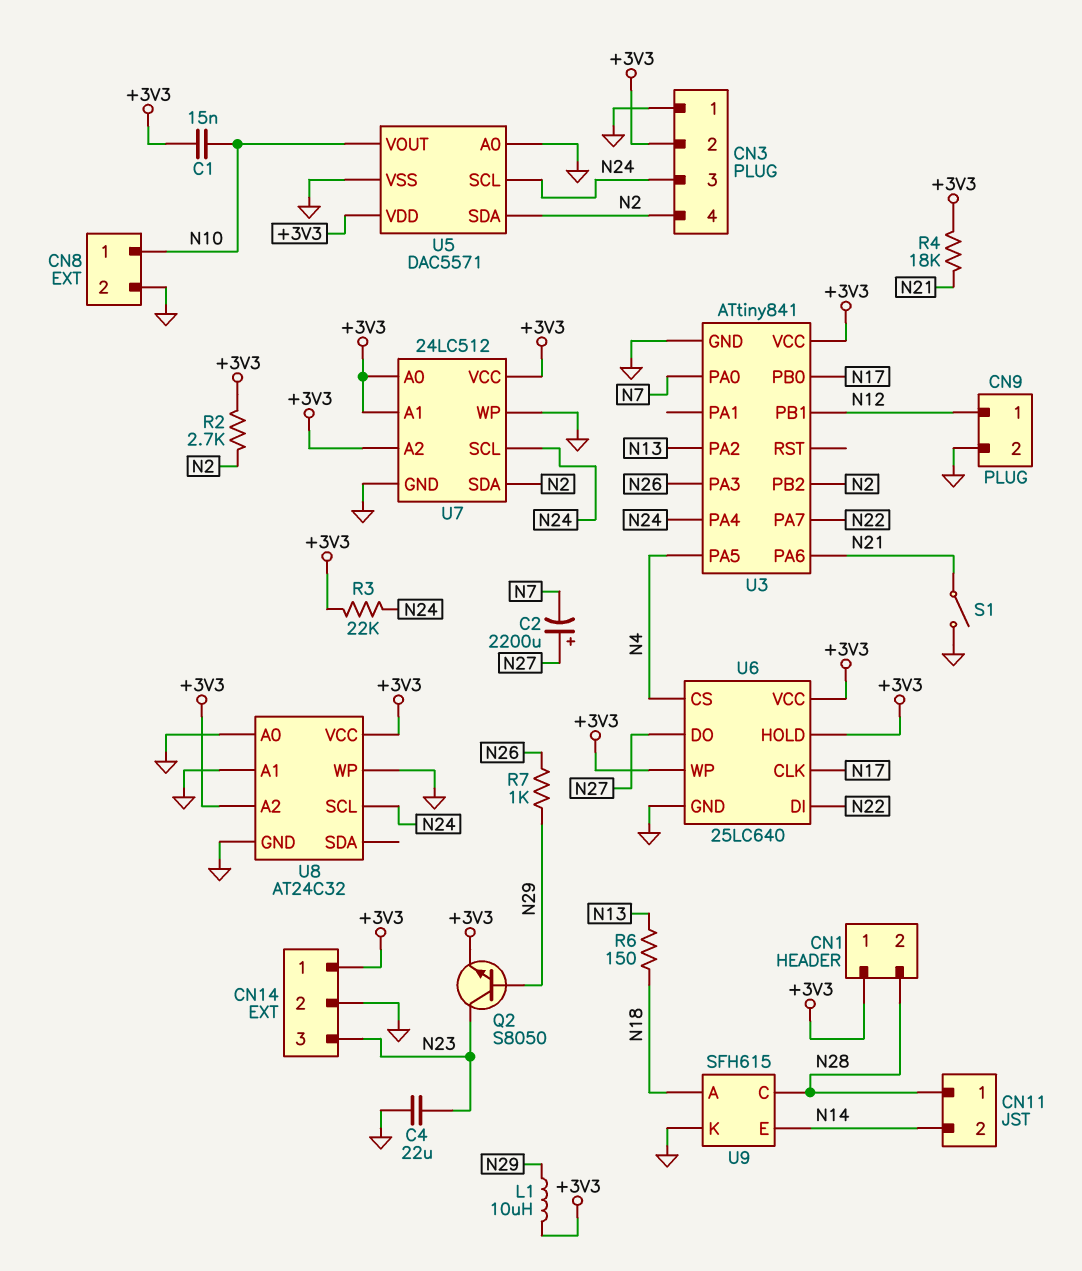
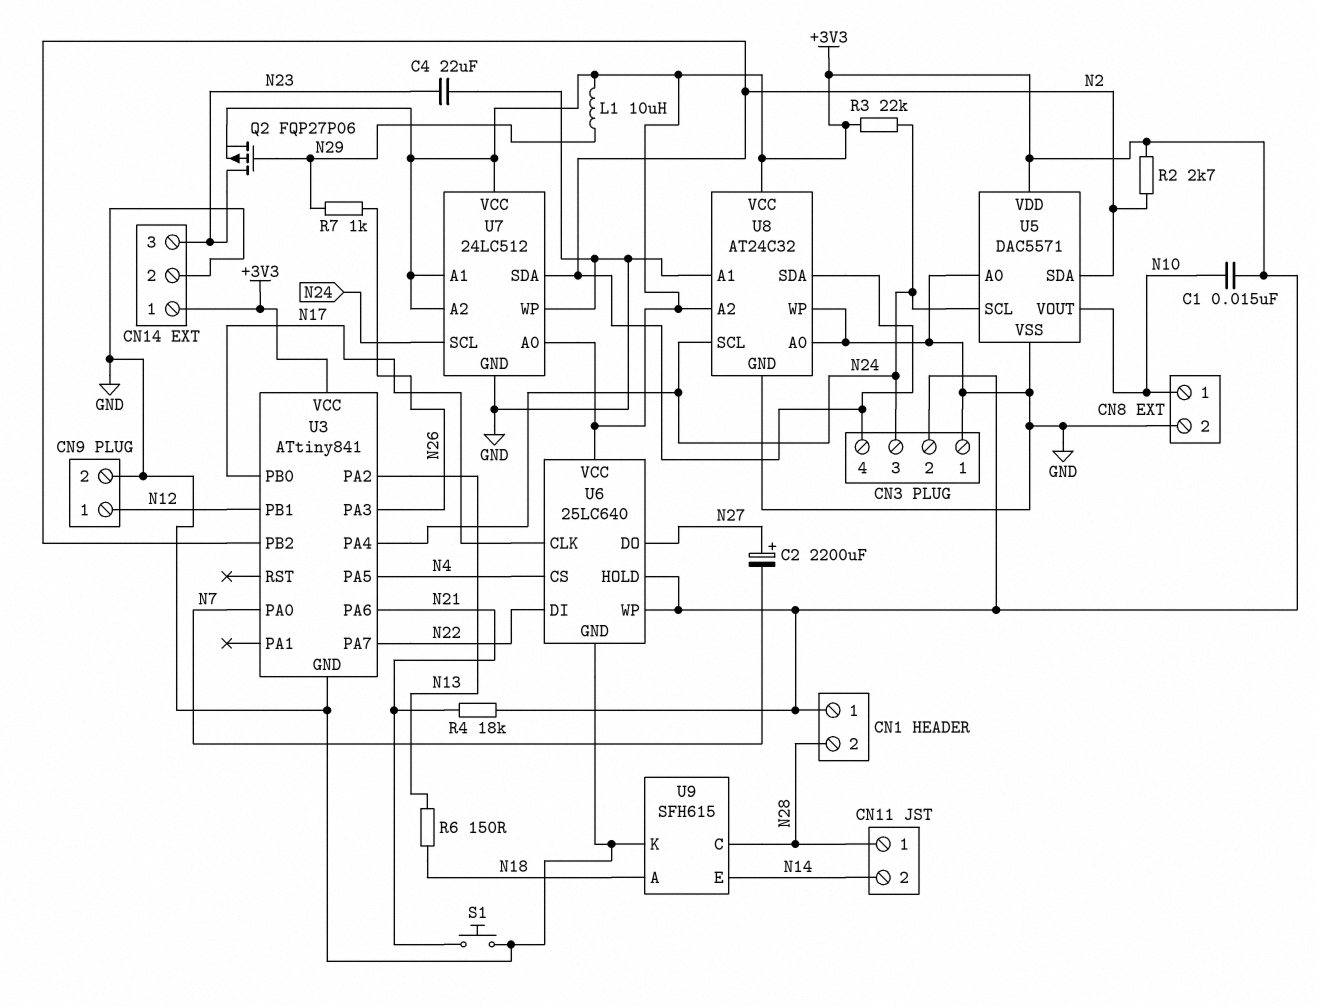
Q2: NPN S8050 (B N29, C N23, E +3V3) -> PMOS FQP27P06 (G N29, D N23, S +3V3)
S1: switch (GND, N21) -> button (GND, N21)
U8 pin SDA: none -> N2

